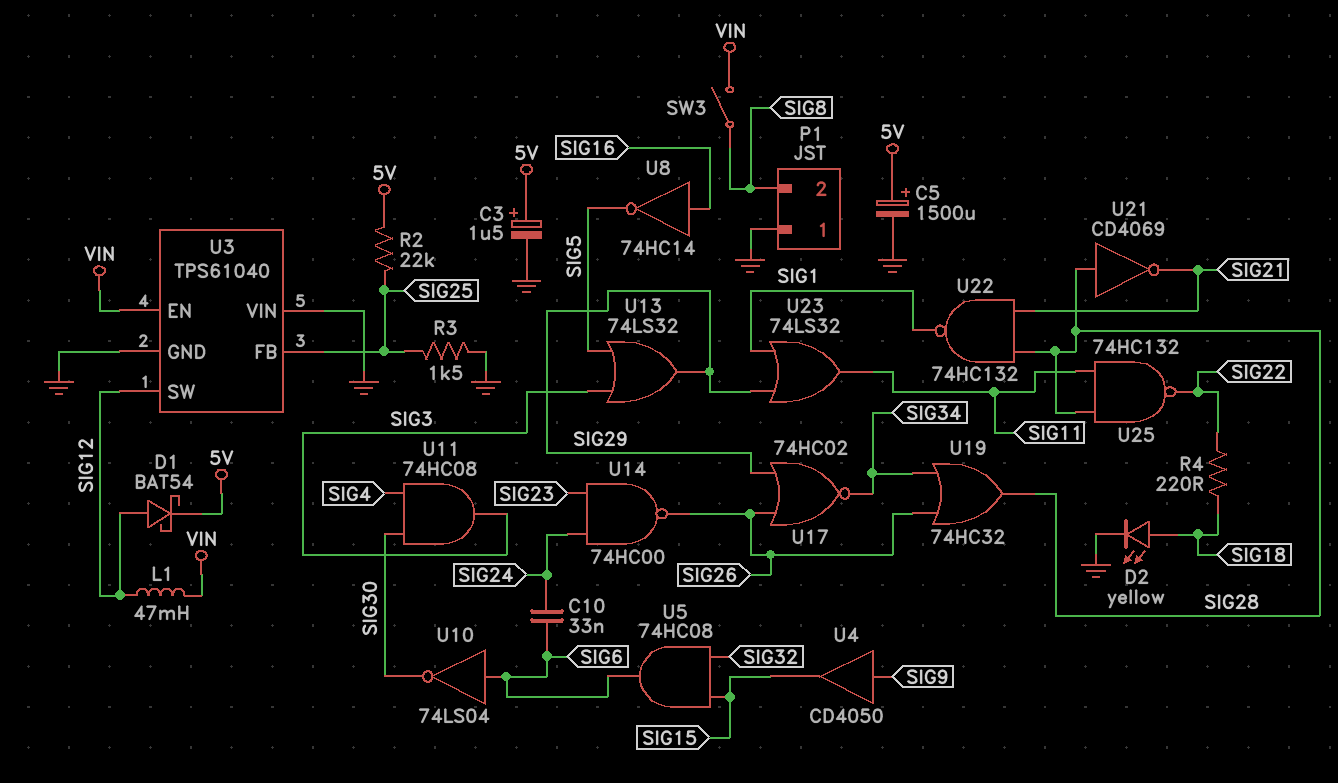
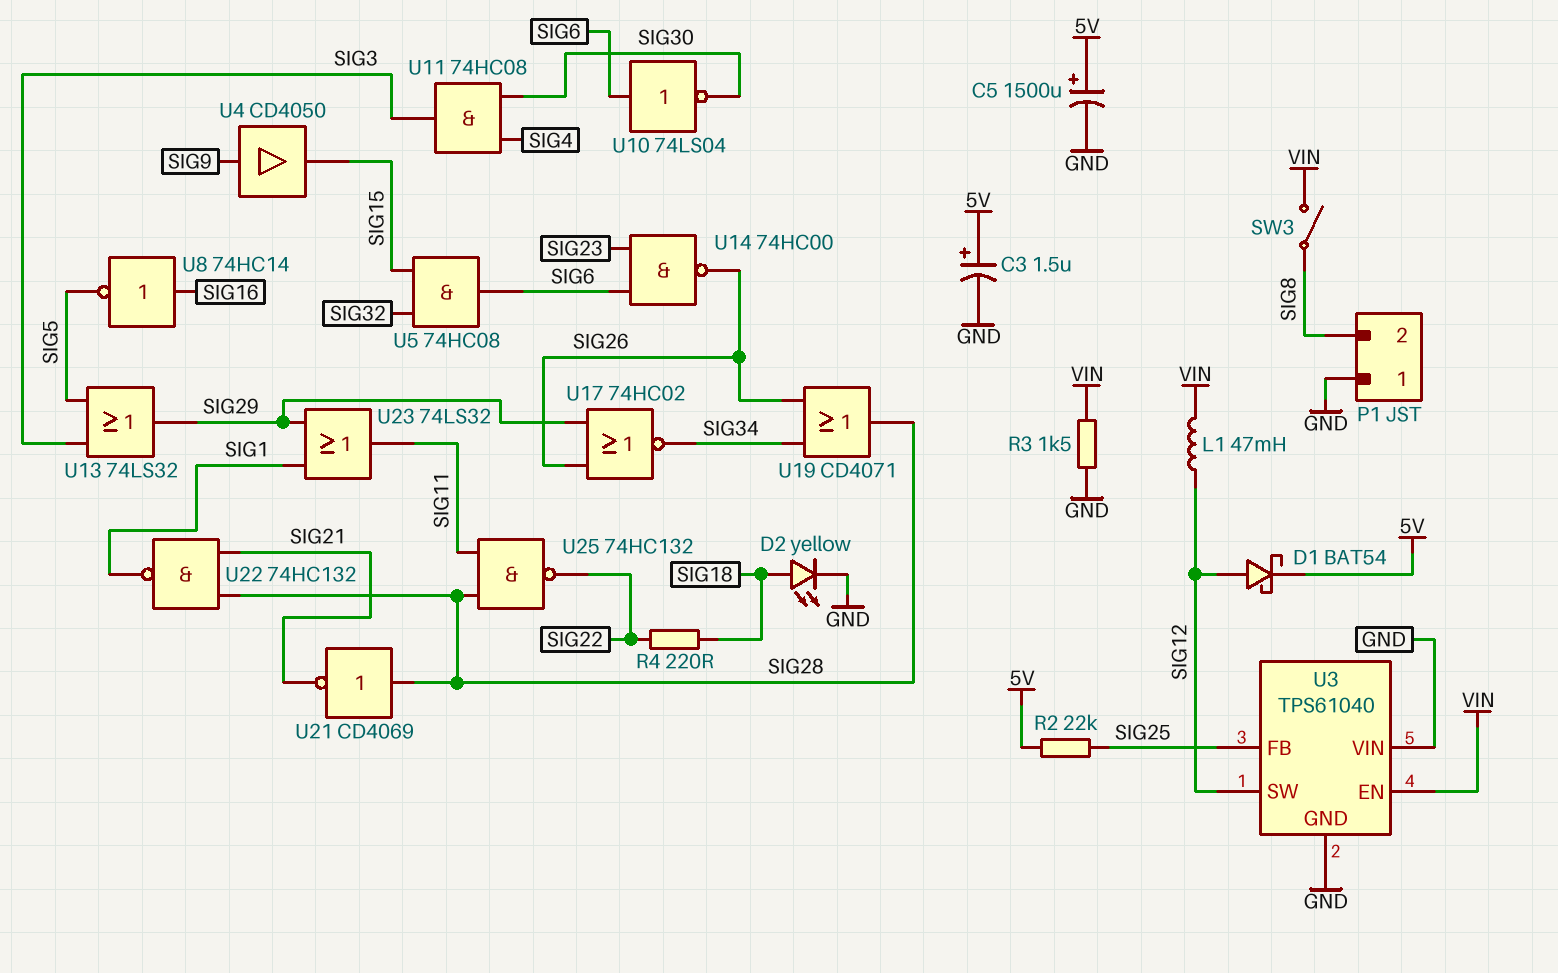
C10: 33nF (SIG6, SIG24) -> none
R3: 1.5k (GND, SIG25) -> 1.5k (GND, VIN)
U14: NAND 74HC00 (in SIG23, in SIG24, out SIG26) -> NAND 74HC00 (in SIG6, in SIG23, out SIG26)
U19: OR 74HC32 (in SIG26, in SIG34, out SIG28) -> OR CD4071 (in SIG26, in SIG34, out SIG28)

